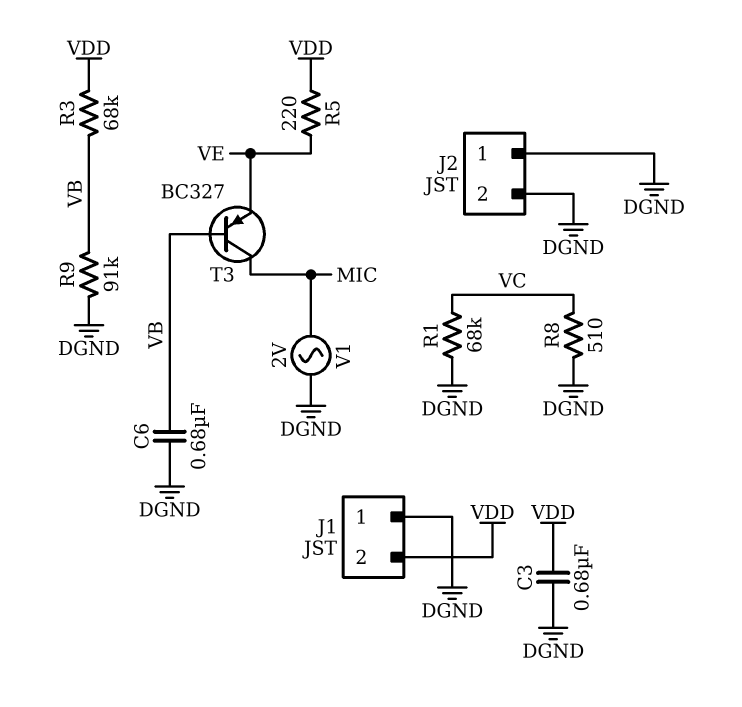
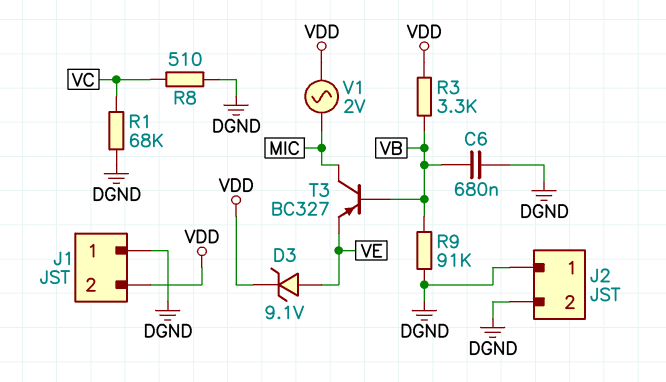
C3: 680nF (DGND, VDD) -> none
D3: none -> zener 9.1V (A VE, K VDD)
R3: 68k (VB, VDD) -> 3.3k (VB, VDD)
R5: 220 (VDD, VE) -> none
V1: AC 2V (DGND, MIC) -> AC 2V (MIC, VDD)

